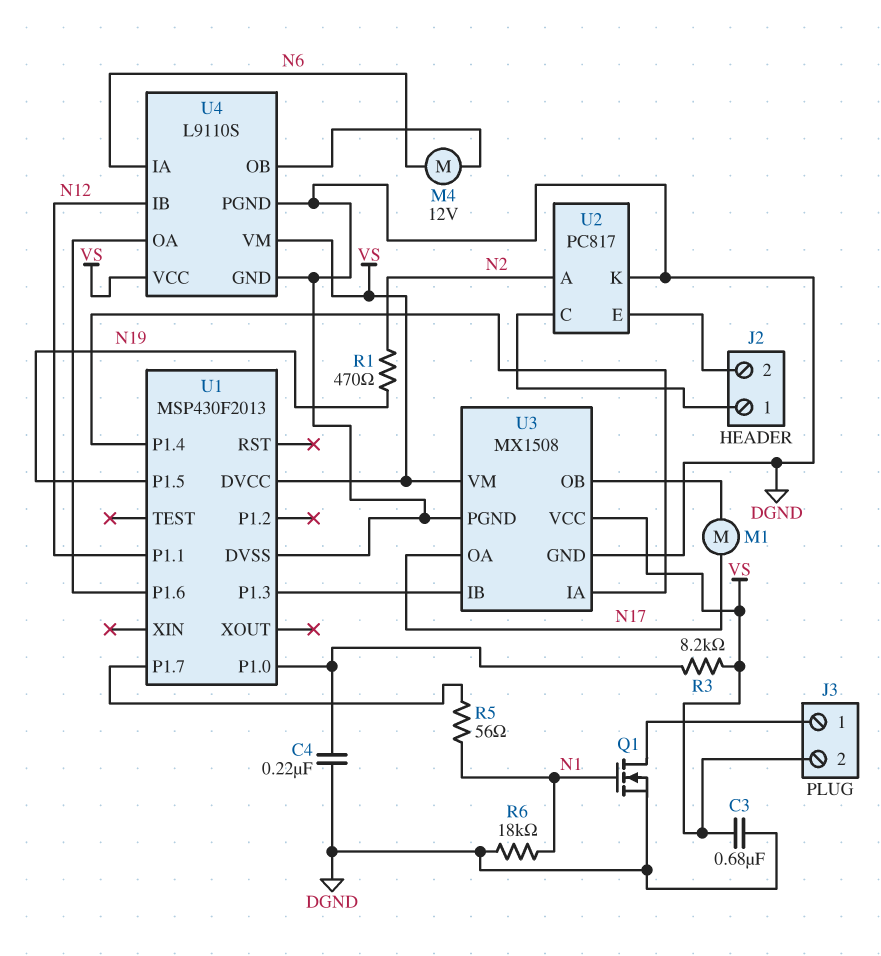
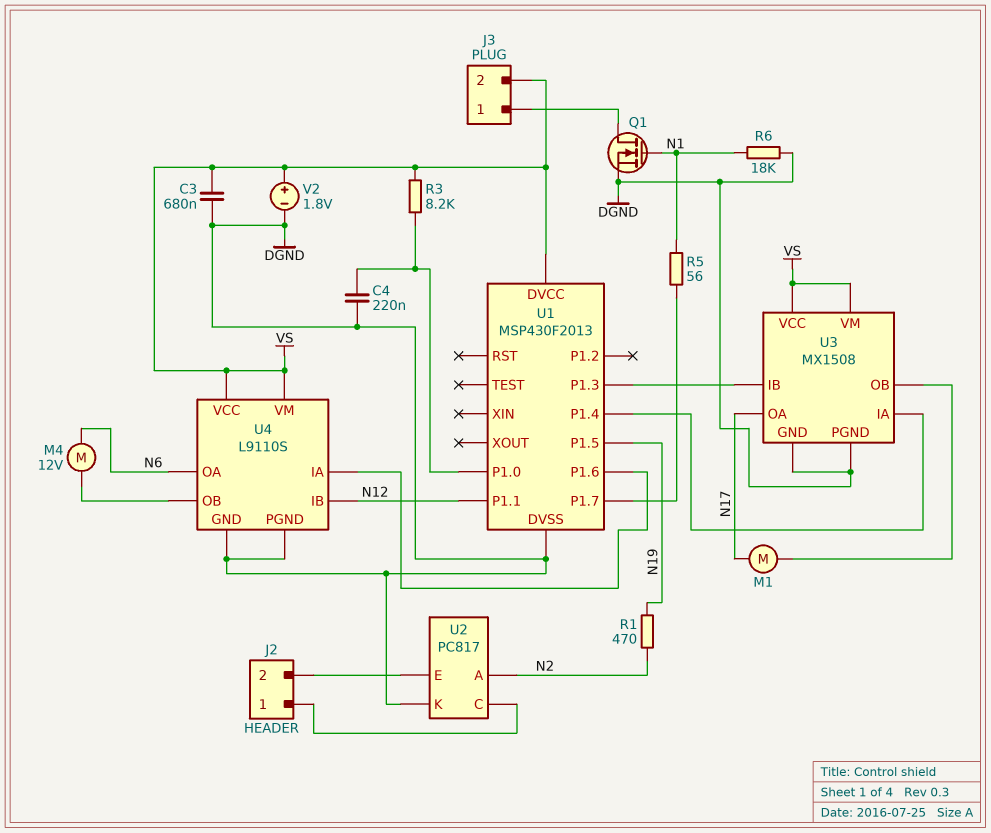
U4 pin IA: N6 -> U1/P1.6
U4 pin OA: U1/P1.6 -> N6
V2: none -> 1.8V (plus VS, minus DGND)

